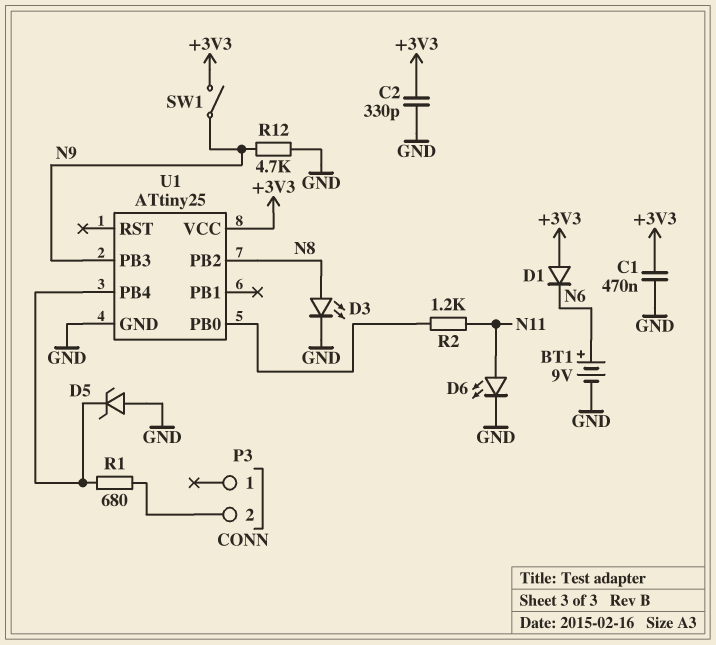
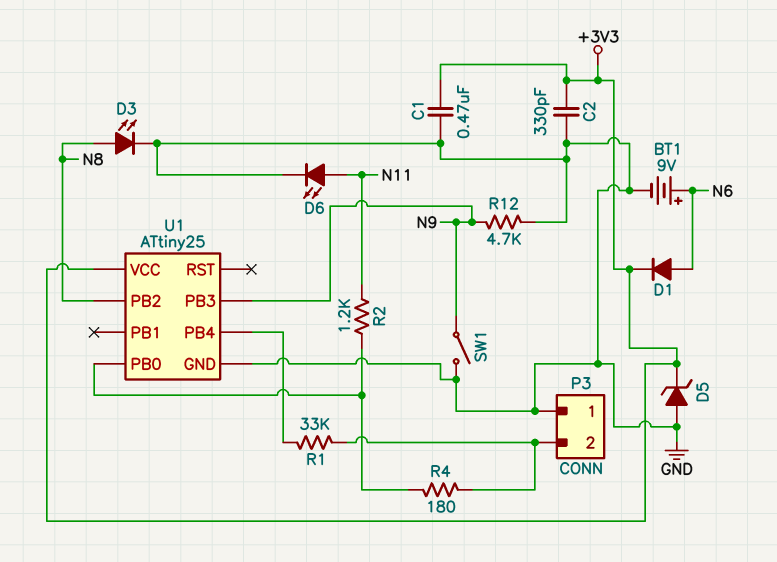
D1: diode (A +3V3, K N6) -> diode (A N6, K +3V3)
D5: zener (A GND, K U1/PB4) -> zener (A GND, K +3V3)
P3 pin 1: none -> GND
R1: 680 (P3/2, U1/PB4) -> 33k (P3/2, U1/PB4)
R4: none -> 180 (P3/2, U1/PB0)
SW1: switch (+3V3, N9) -> switch (GND, N9)

